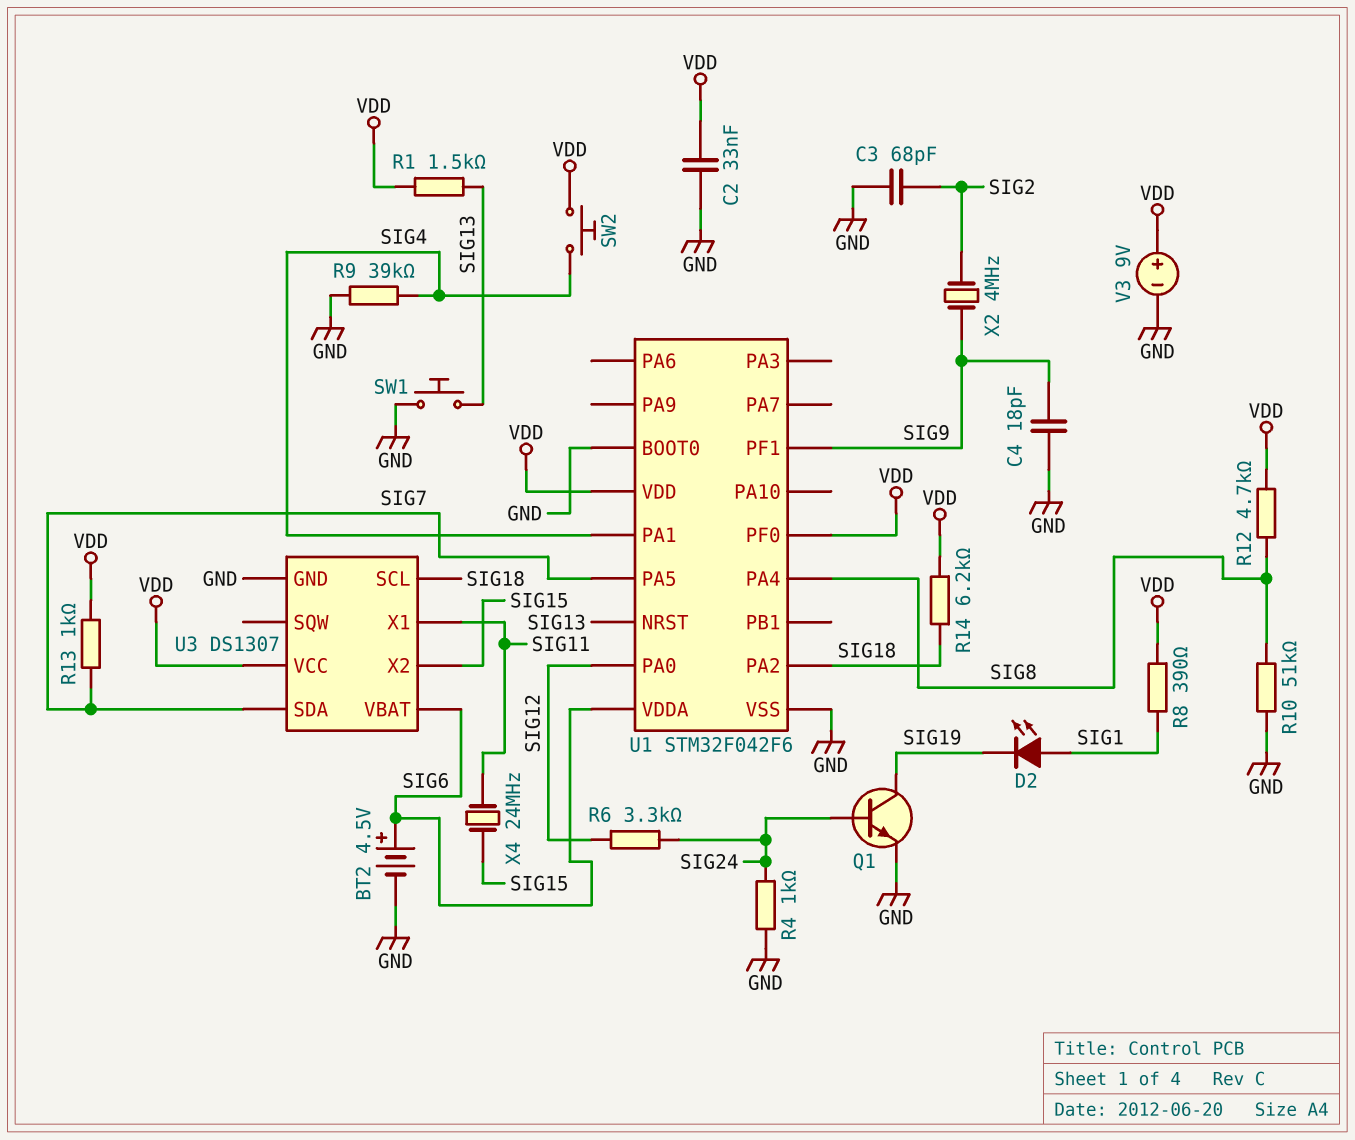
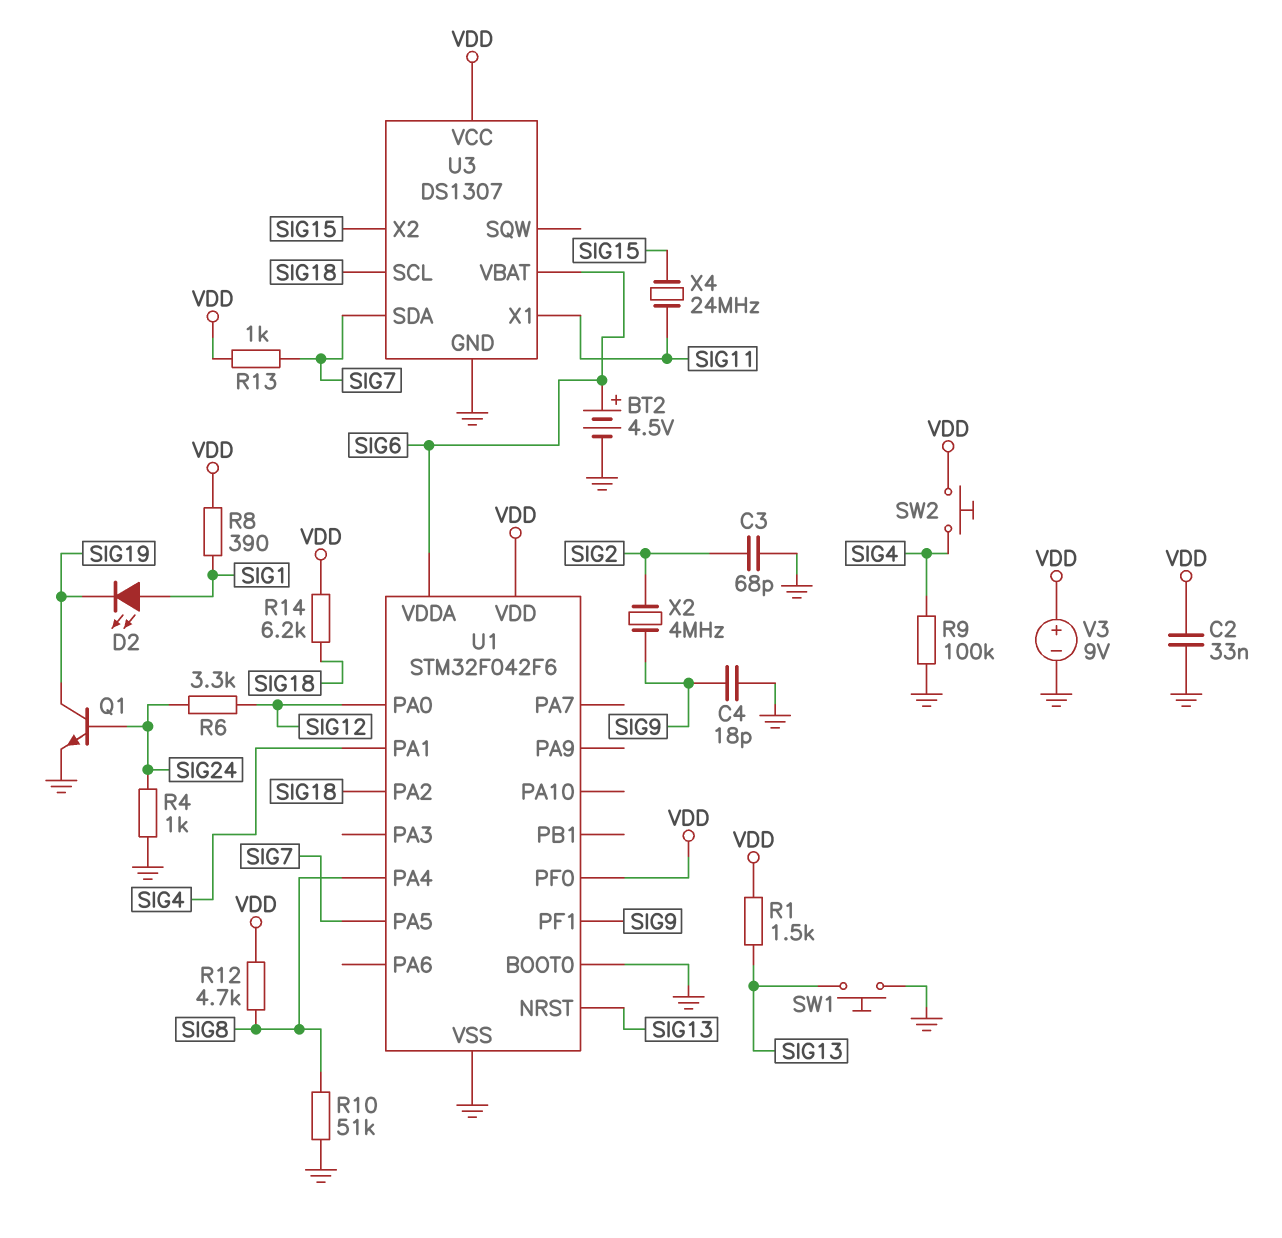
R9: 39k (GND, SIG4) -> 100k (GND, SIG4)

